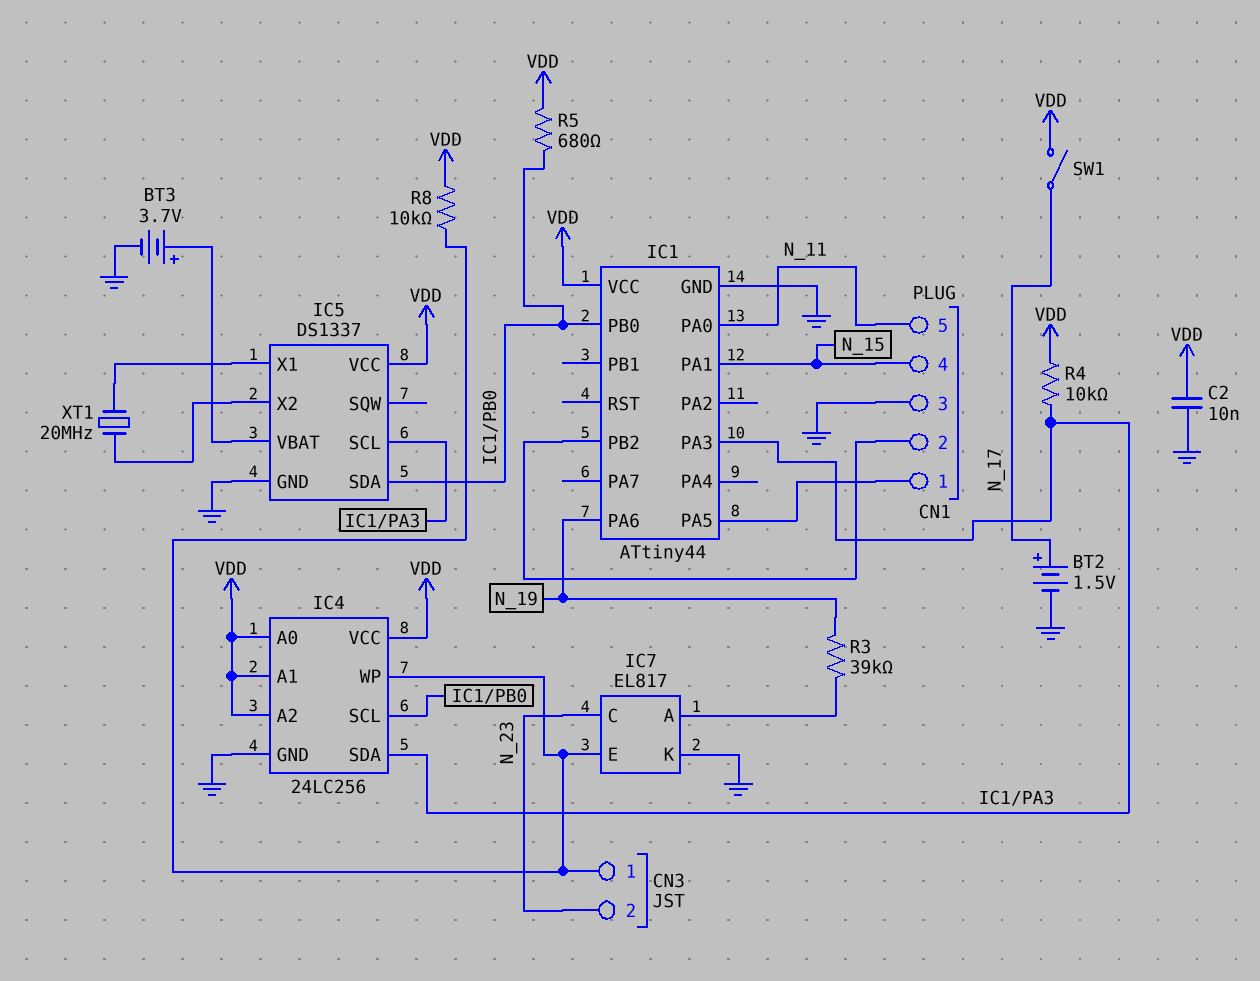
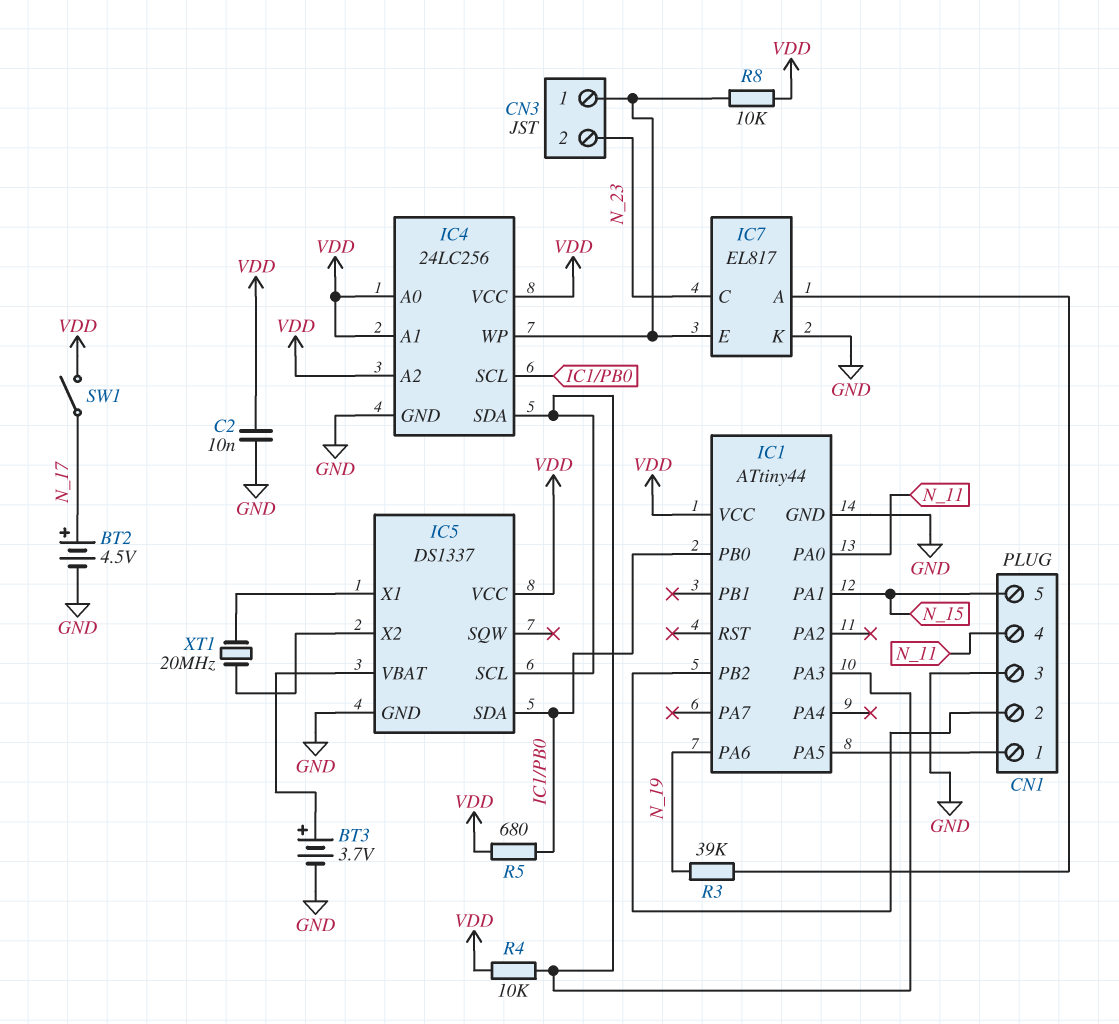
BT2: 1.5V (plus N_17, minus GND) -> 4.5V (plus N_17, minus GND)
CN1 pin 4: N_15 -> N_11
CN1 pin 5: N_11 -> N_15

